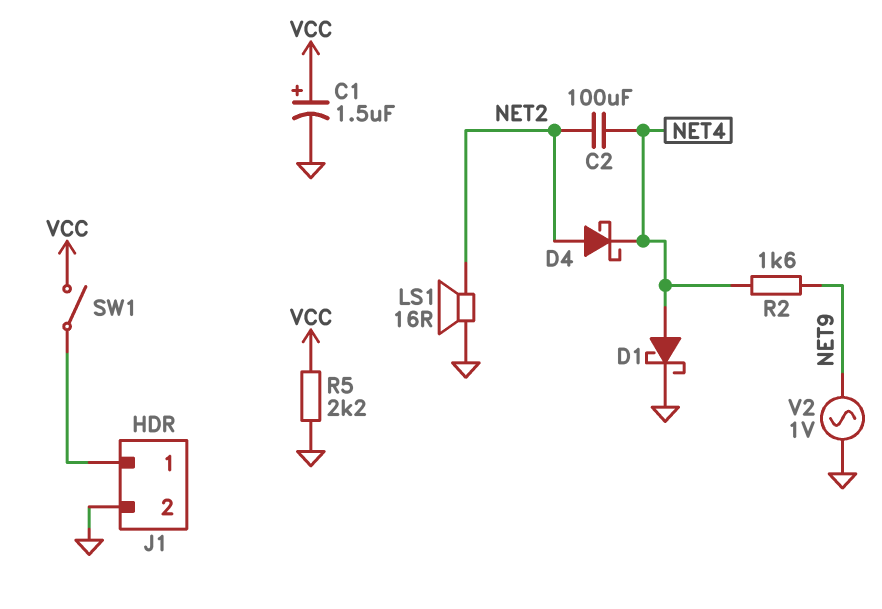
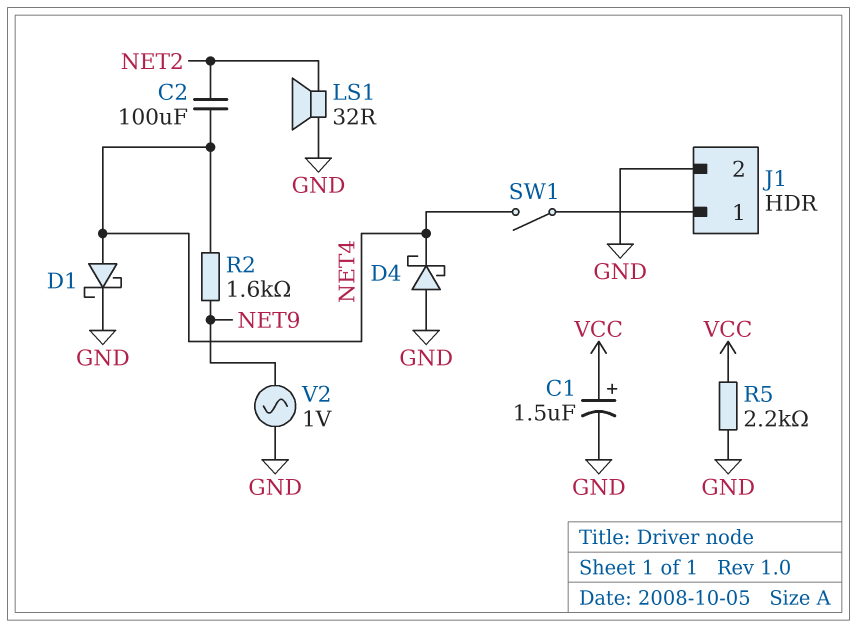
D4: schottky (A NET2, K NET4) -> schottky (A GND, K NET4)
LS1: speaker 16R (GND, NET2) -> speaker 32R (GND, NET2)
SW1: switch (J1/1, VCC) -> switch (J1/1, NET4)

